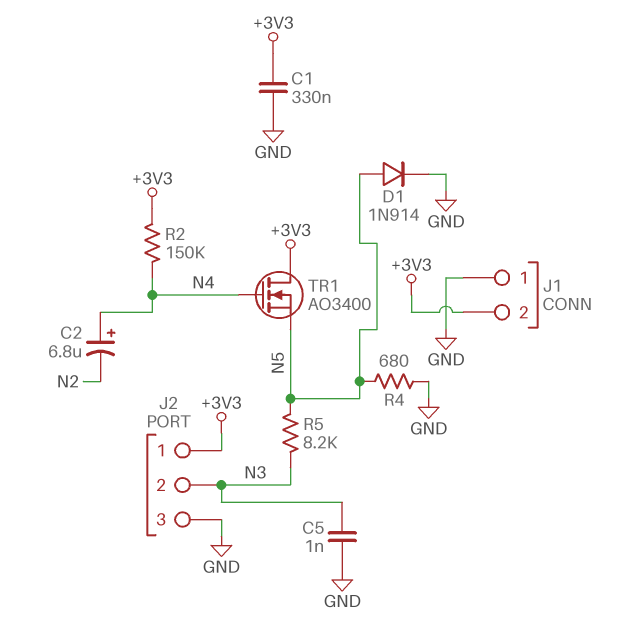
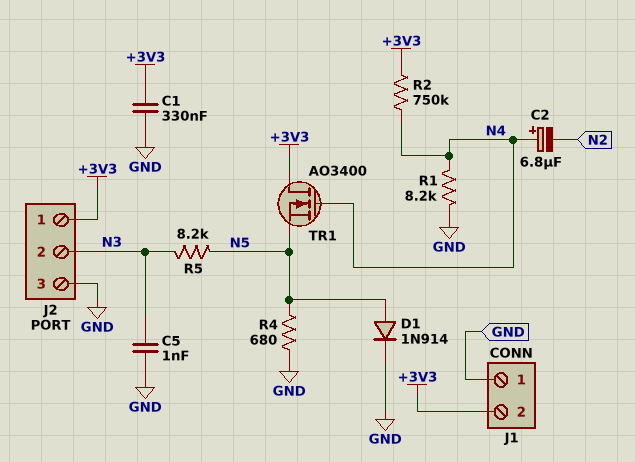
R1: none -> 8.2k (GND, N4)
R2: 150k (+3V3, N4) -> 750k (+3V3, N4)

